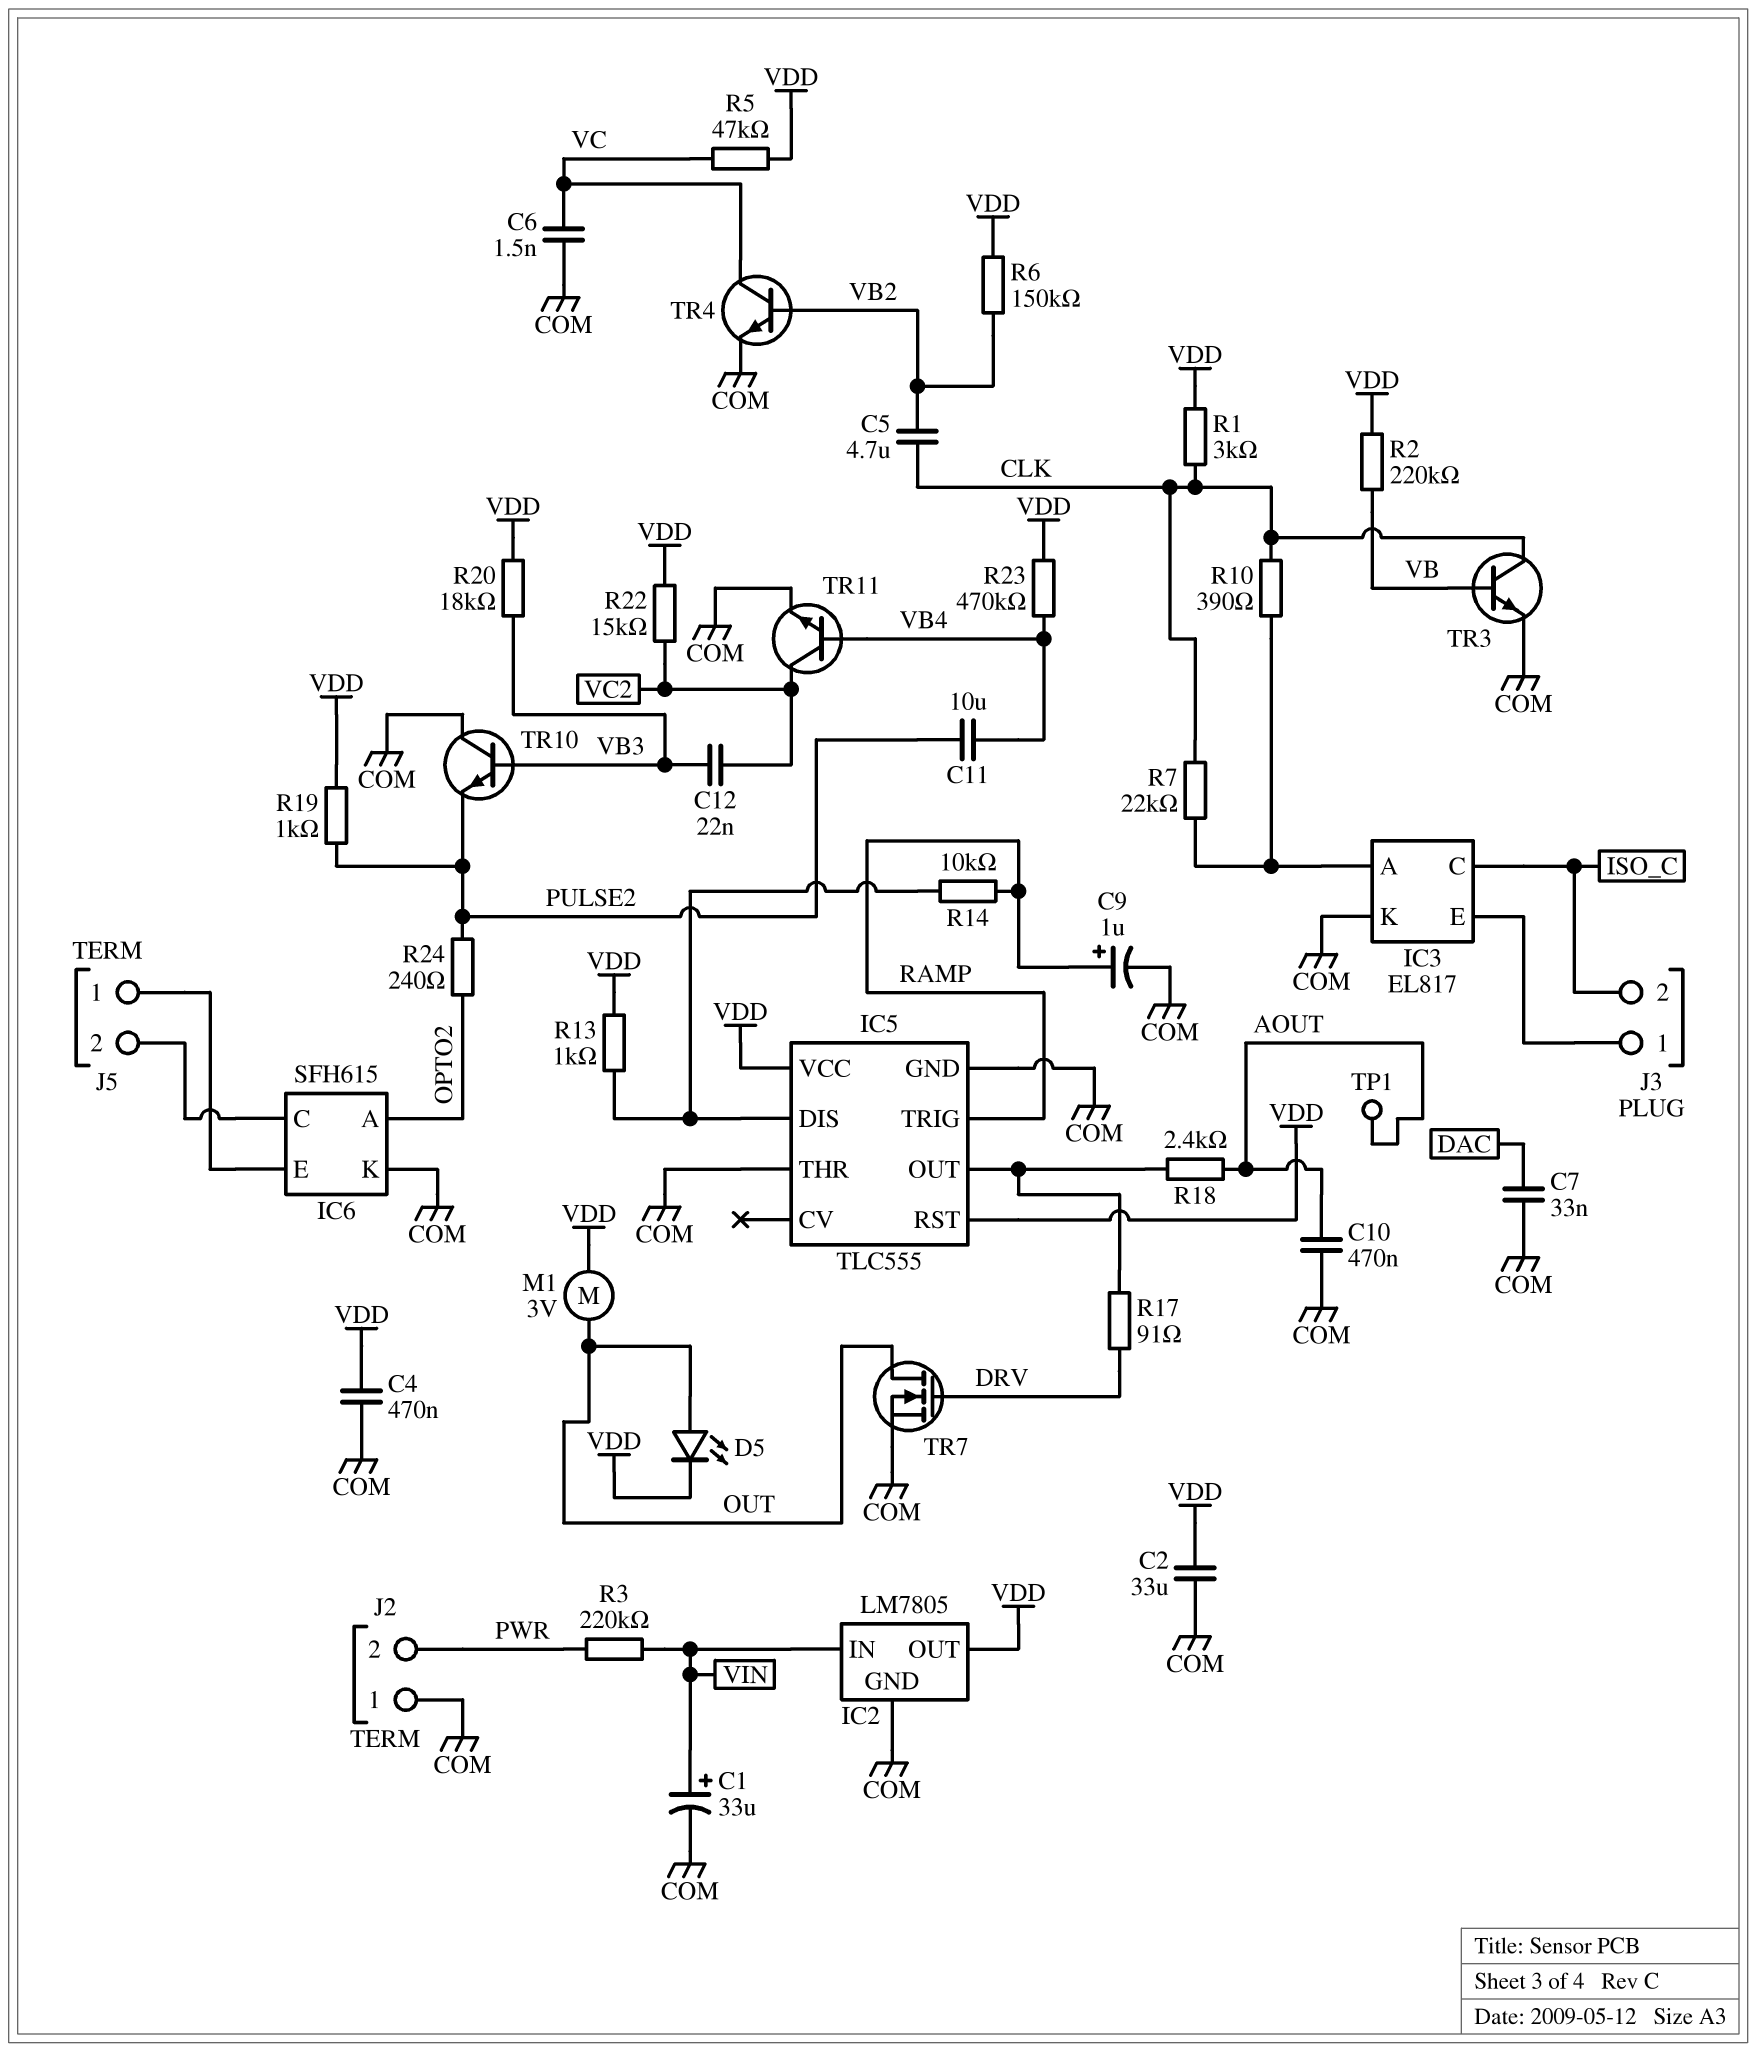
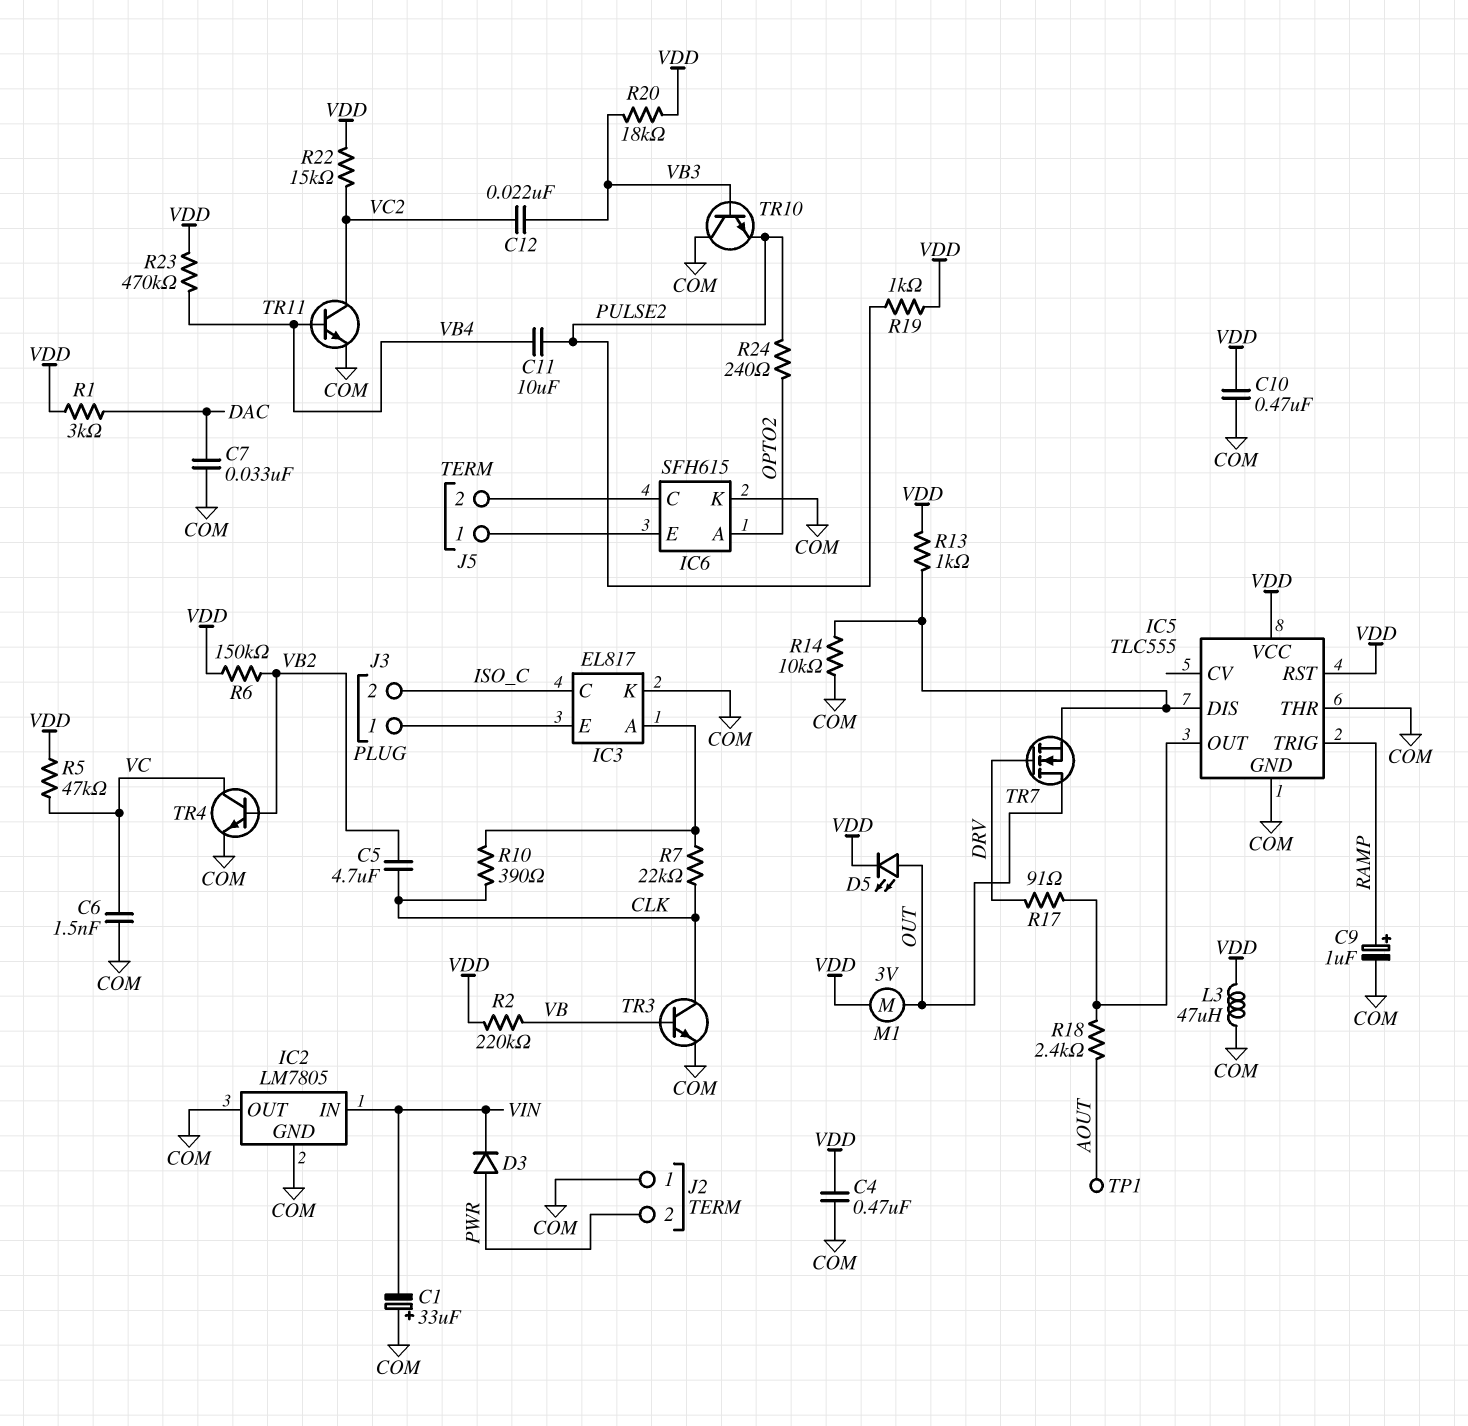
C1: 33uF (plus VIN, minus COM) -> 33uF (plus COM, minus VIN)
C2: 33uF (COM, VDD) -> none
C10: 470nF (AOUT, COM) -> 470nF (COM, VDD)
D3: none -> diode (A PWR, K VIN)
IC2 pin OUT: VDD -> COM
L3: none -> 47uH (COM, VDD)
R1: 3k (CLK, VDD) -> 3k (DAC, VDD)
R3: 220k (PWR, VIN) -> none
R14: 10k (IC5/DIS, RAMP) -> 10k (COM, IC5/DIS)
TR7: NMOS (G DRV, D OUT, S COM) -> NMOS (G DRV, D OUT, S IC5/DIS)

